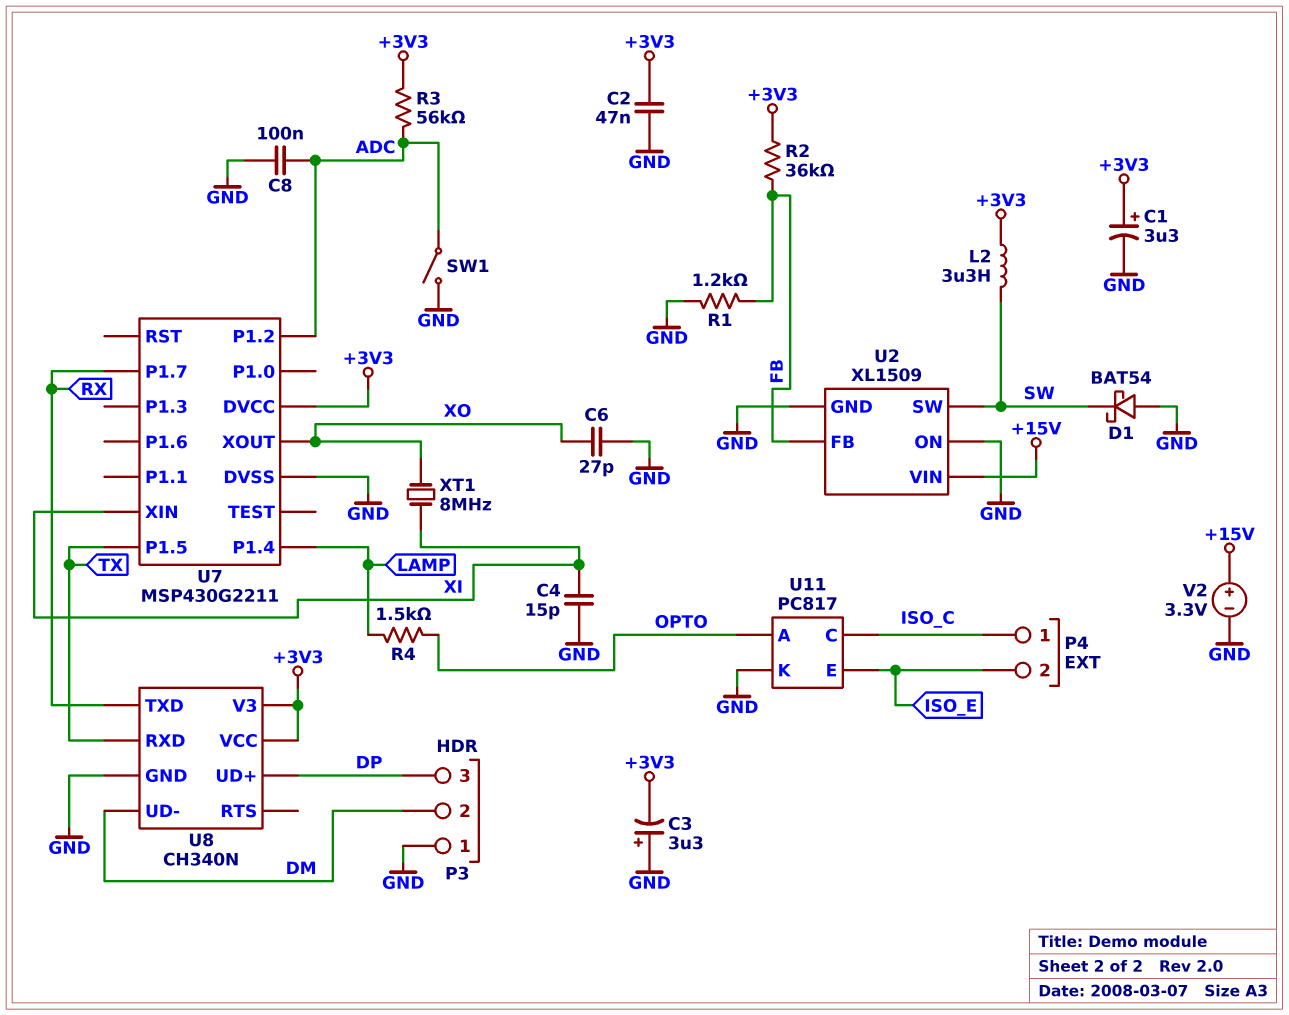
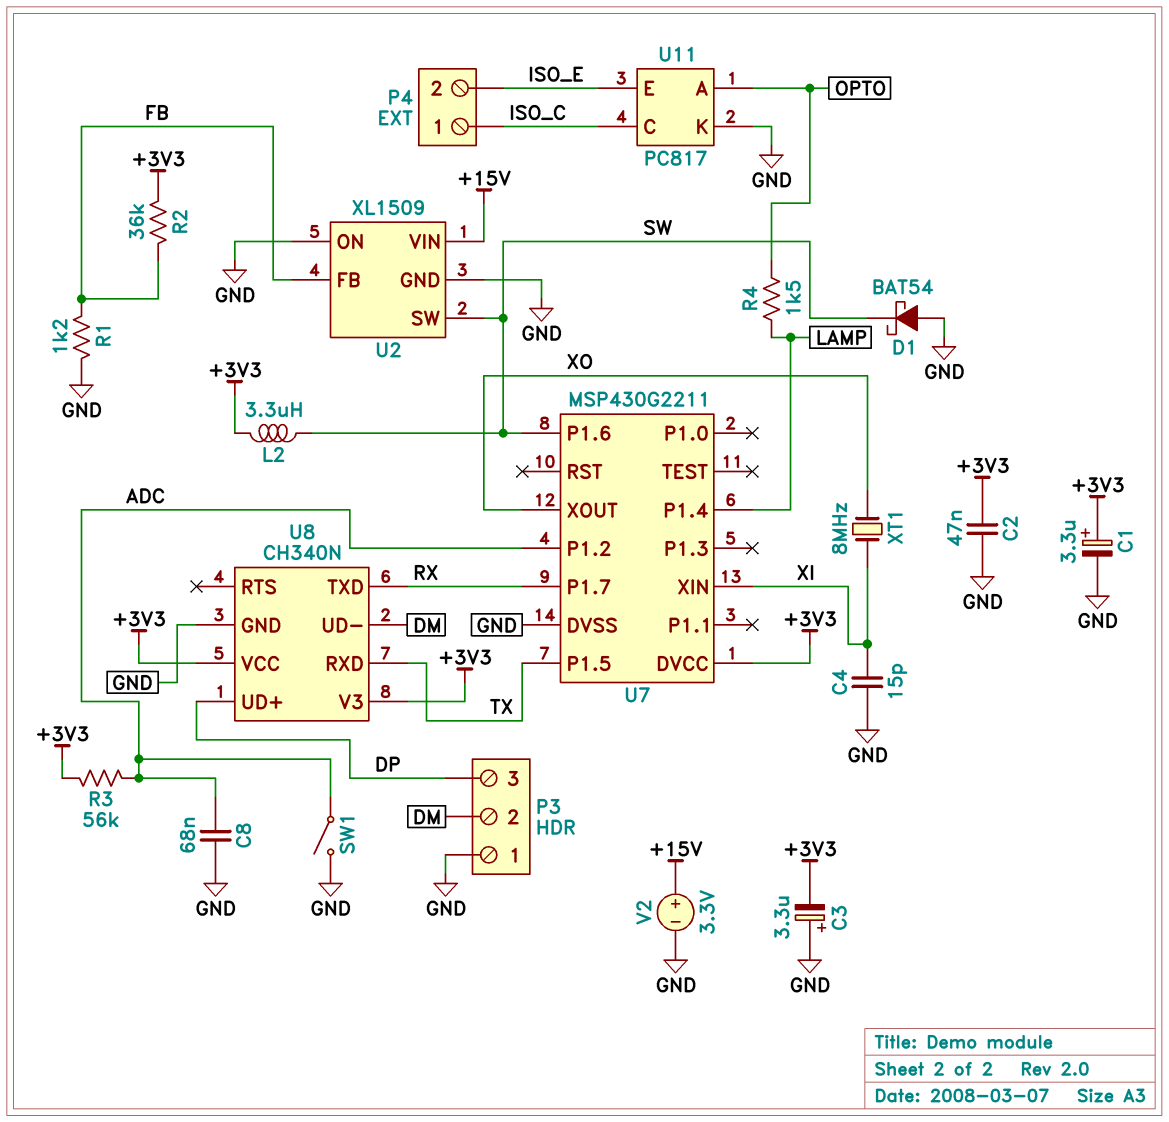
C6: 27pF (GND, XO) -> none
C8: 100nF (ADC, GND) -> 68nF (ADC, GND)
U7 pin P1.6: none -> SW

